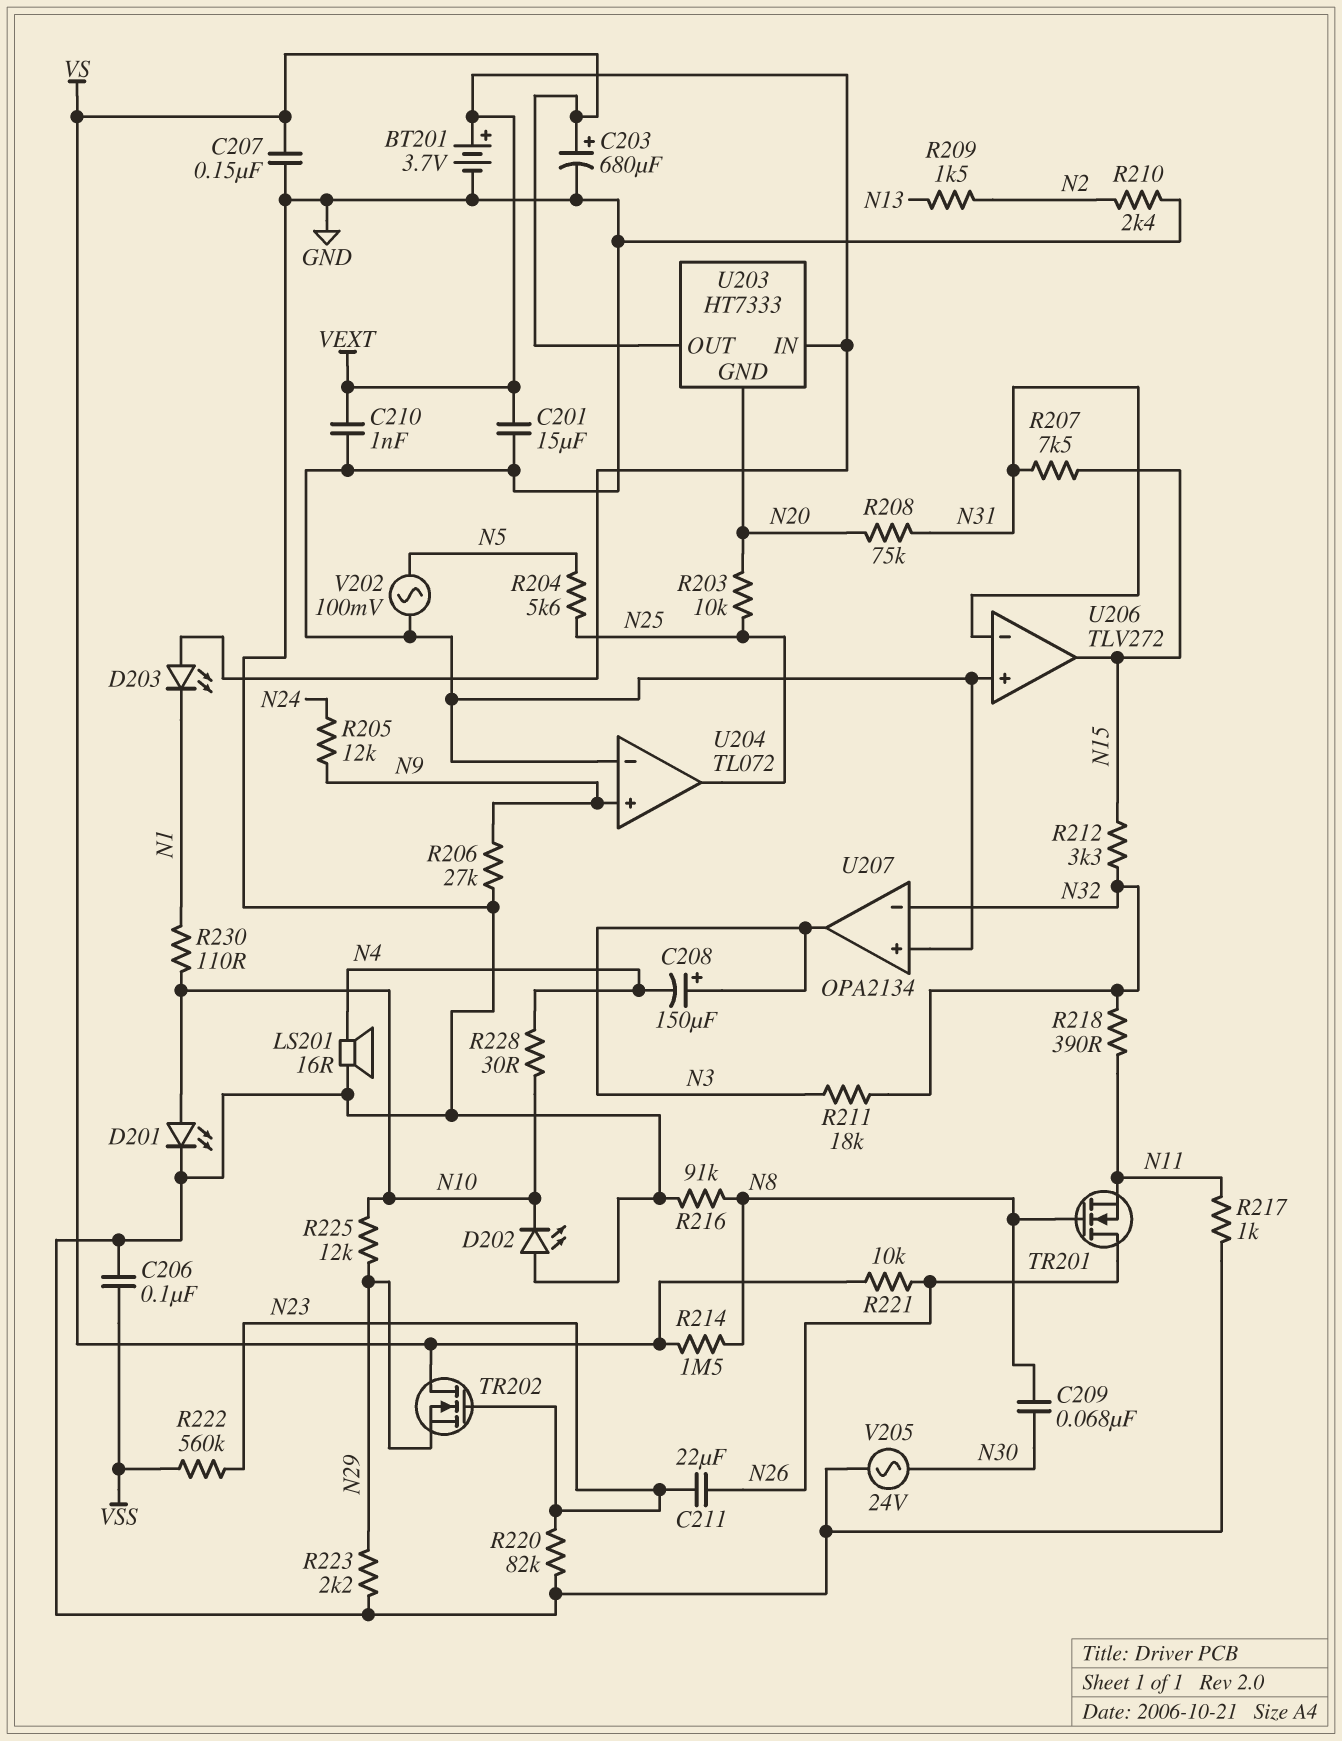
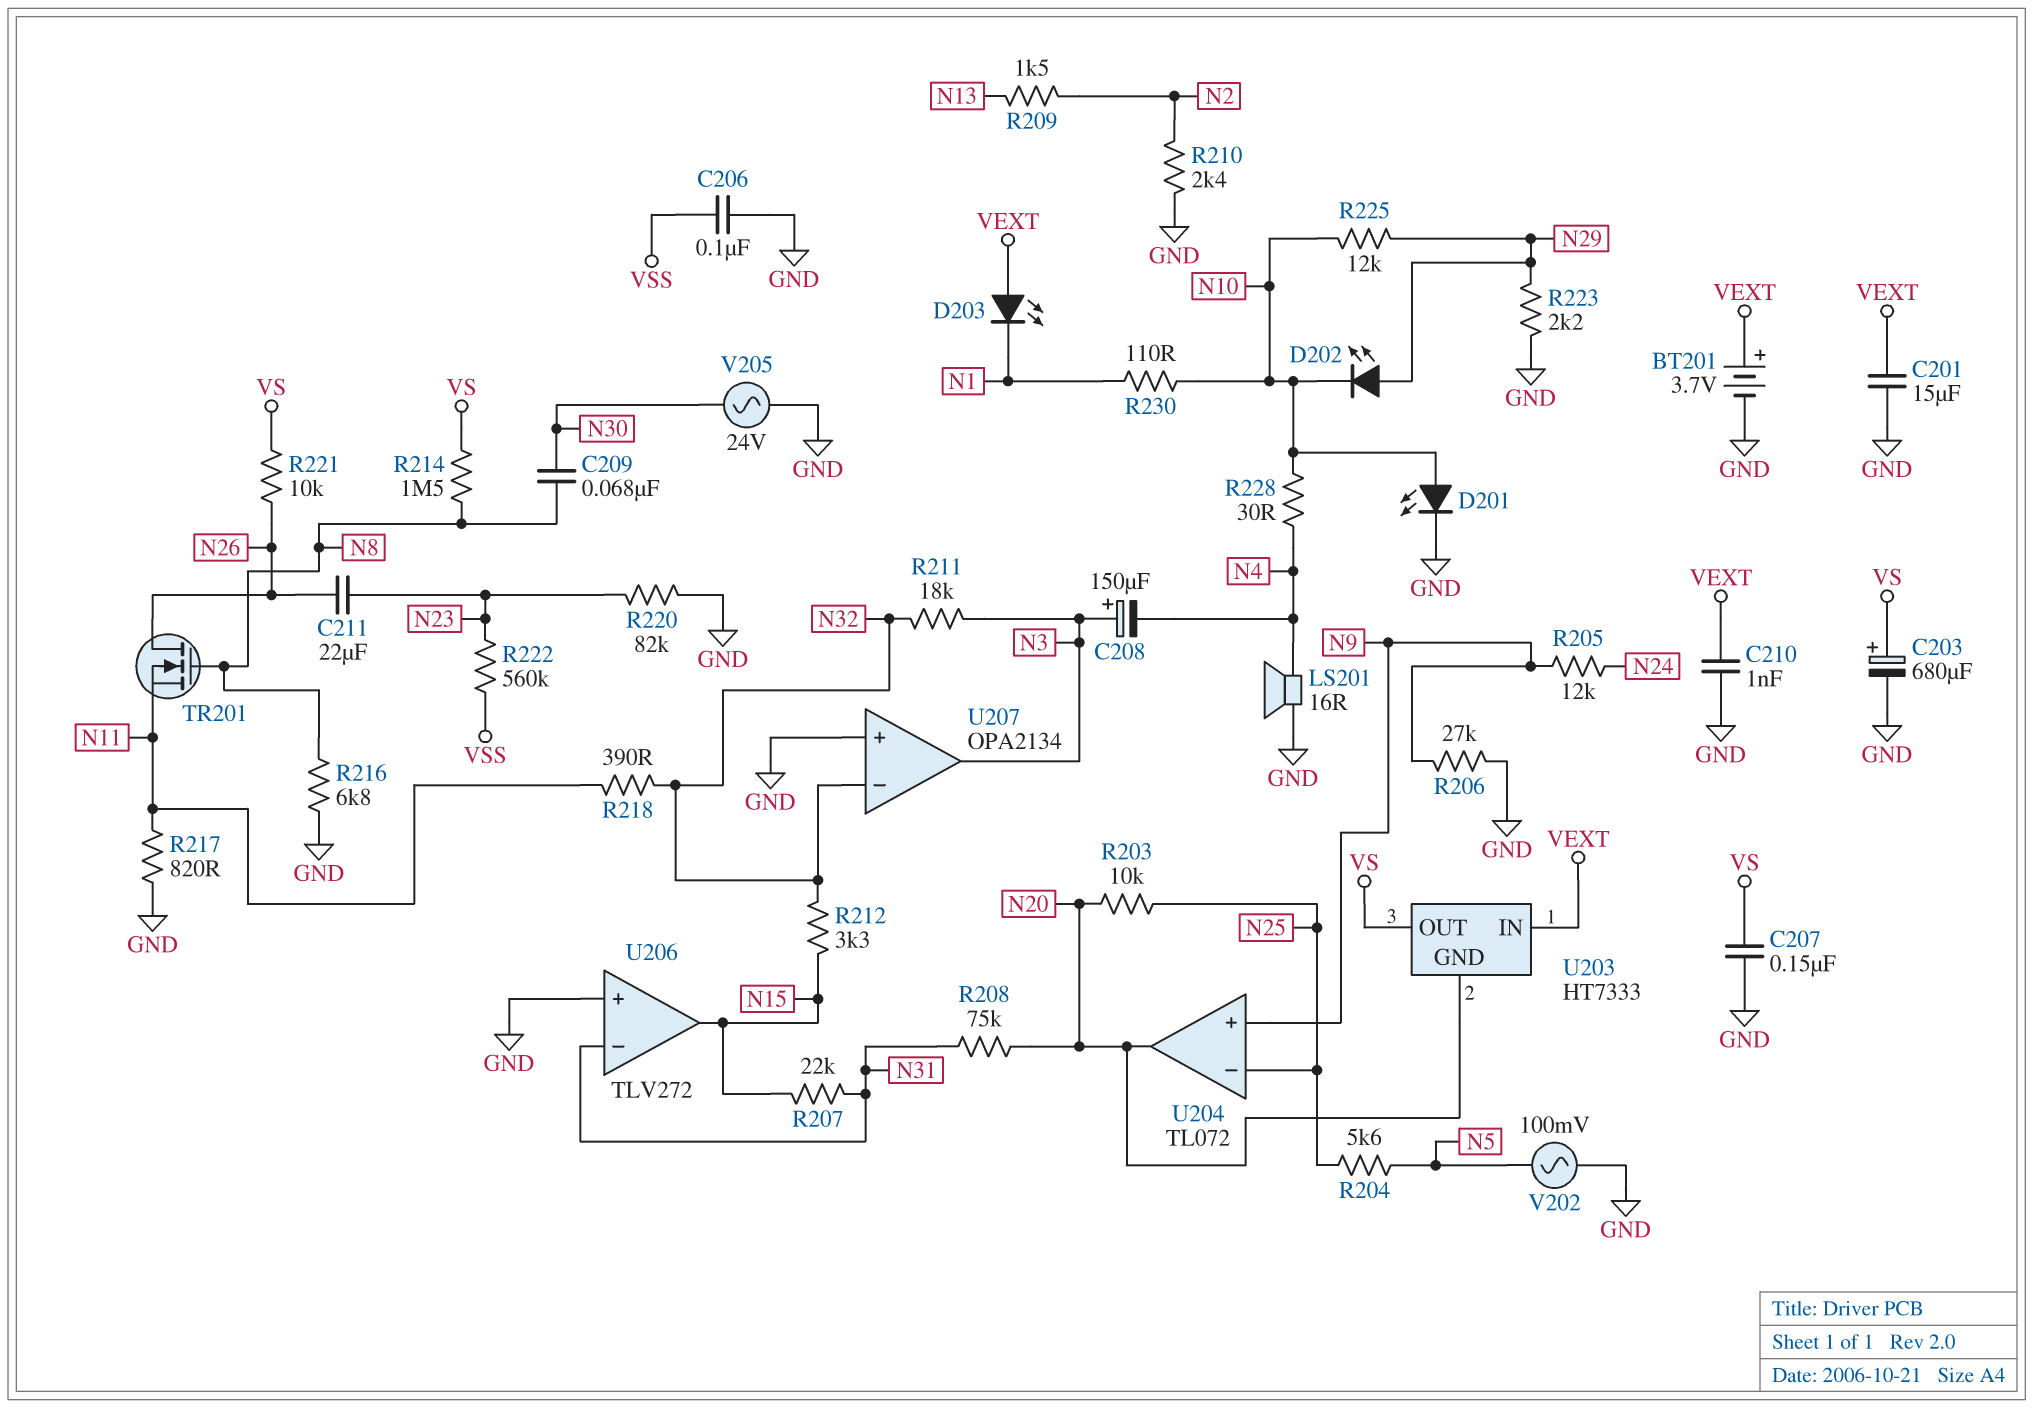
D202: LED (A GND, K N10) -> LED (A N29, K N10)
R207: 7.5k (N15, N31) -> 22k (N15, N31)
R216: 91k (GND, N8) -> 6.8k (GND, N8)
R217: 1k (GND, N11) -> 820 (GND, N11)
TR202: NMOS (G N23, D VS, S N29) -> none
U204 pin in-: GND -> N25
U204 pin out: N25 -> N20

